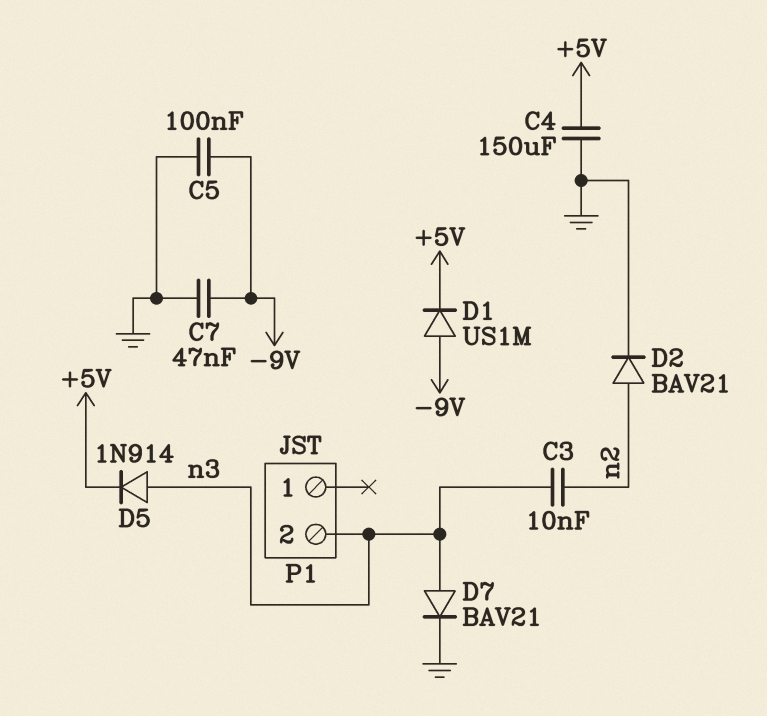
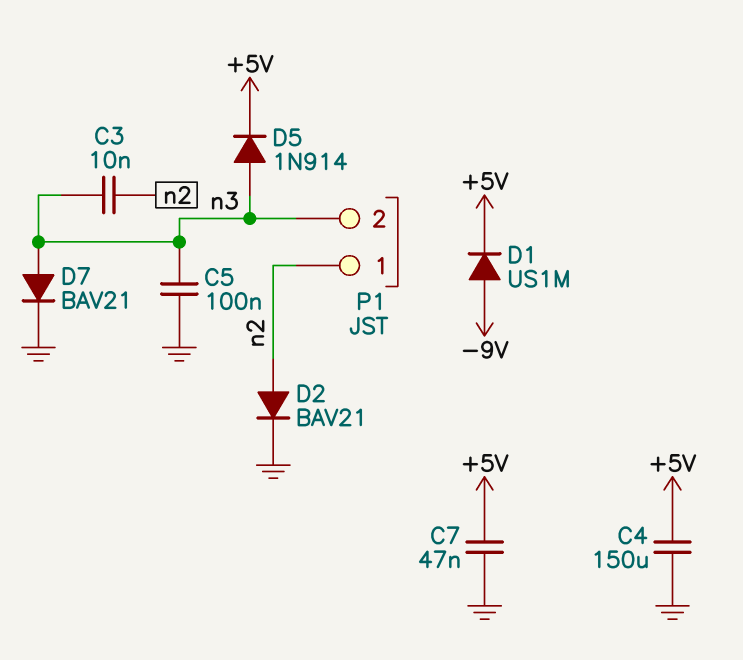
C5: 100nF (-9V, GND) -> 100nF (GND, n3)
C7: 47nF (-9V, GND) -> 47nF (+5V, GND)
P1 pin 1: none -> n2

